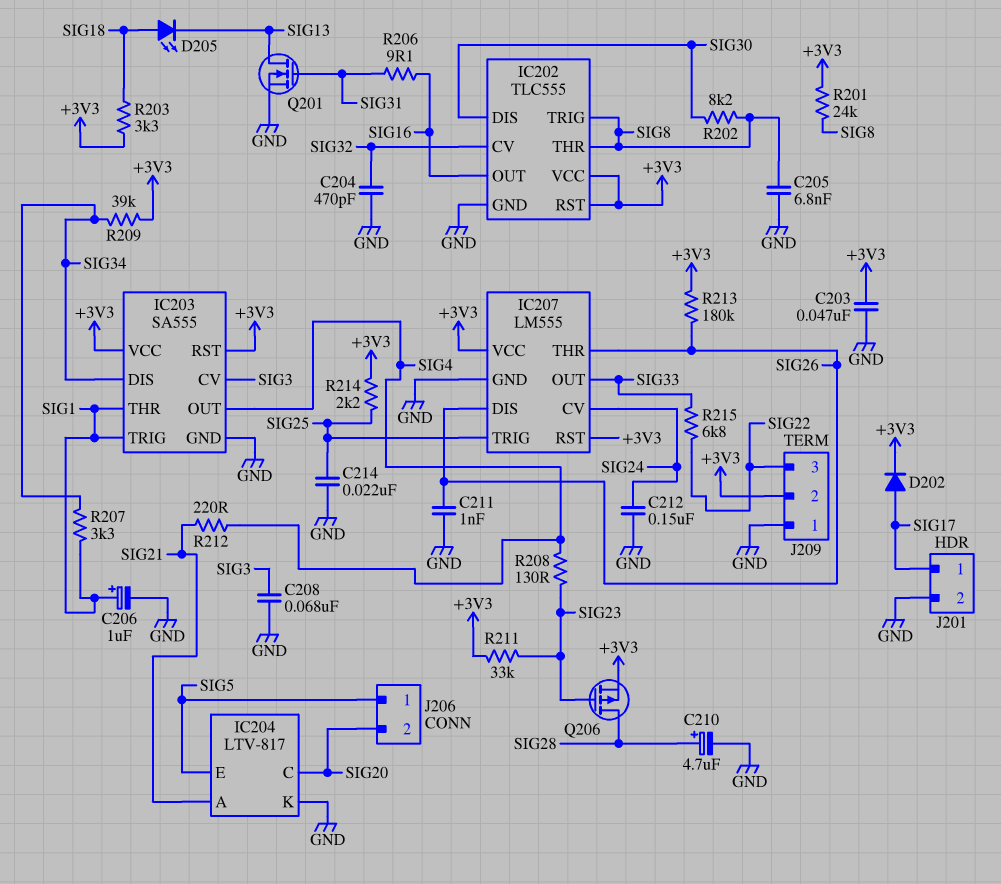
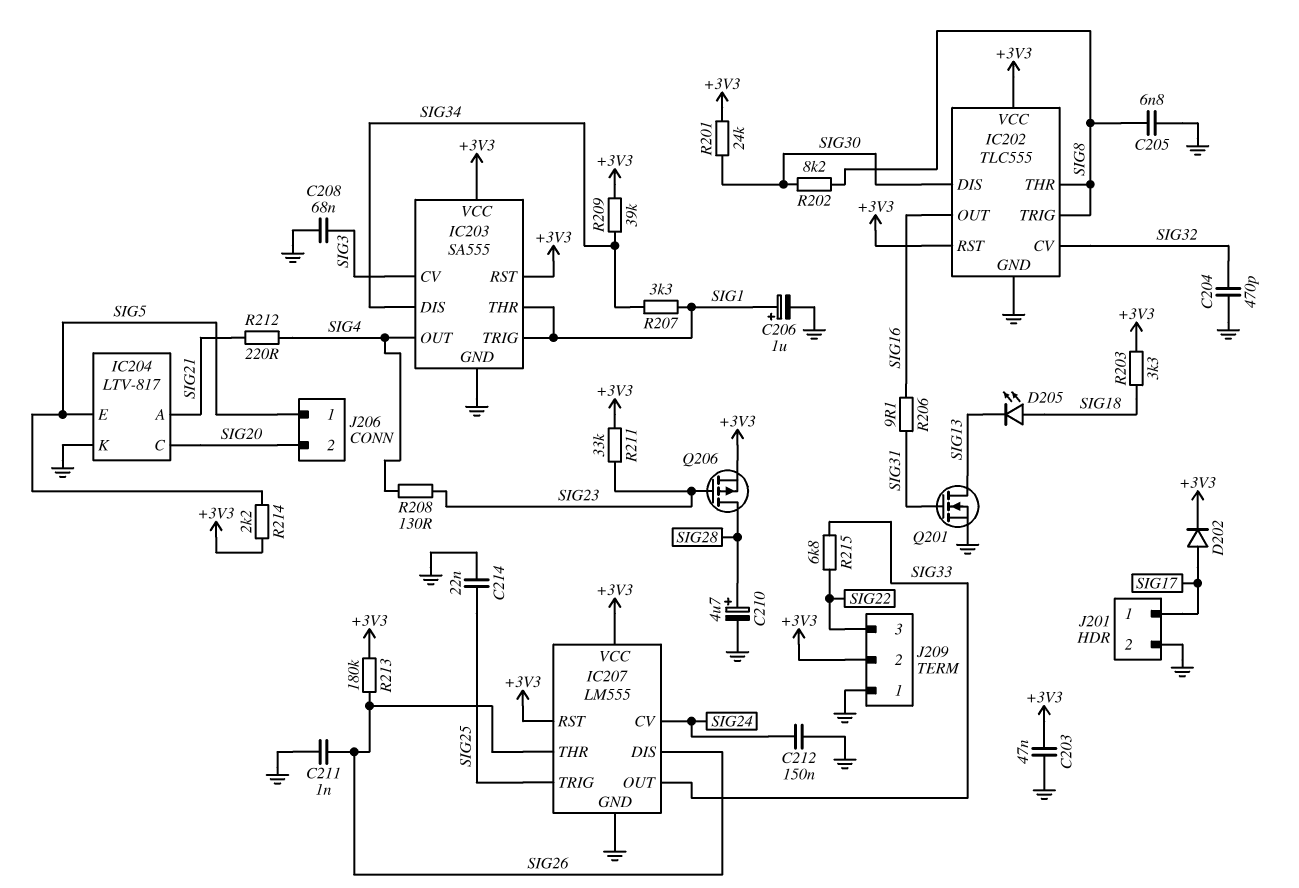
R201: 24k (+3V3, SIG8) -> 24k (+3V3, SIG30)
R214: 2.2k (+3V3, SIG25) -> 2.2k (+3V3, SIG5)

